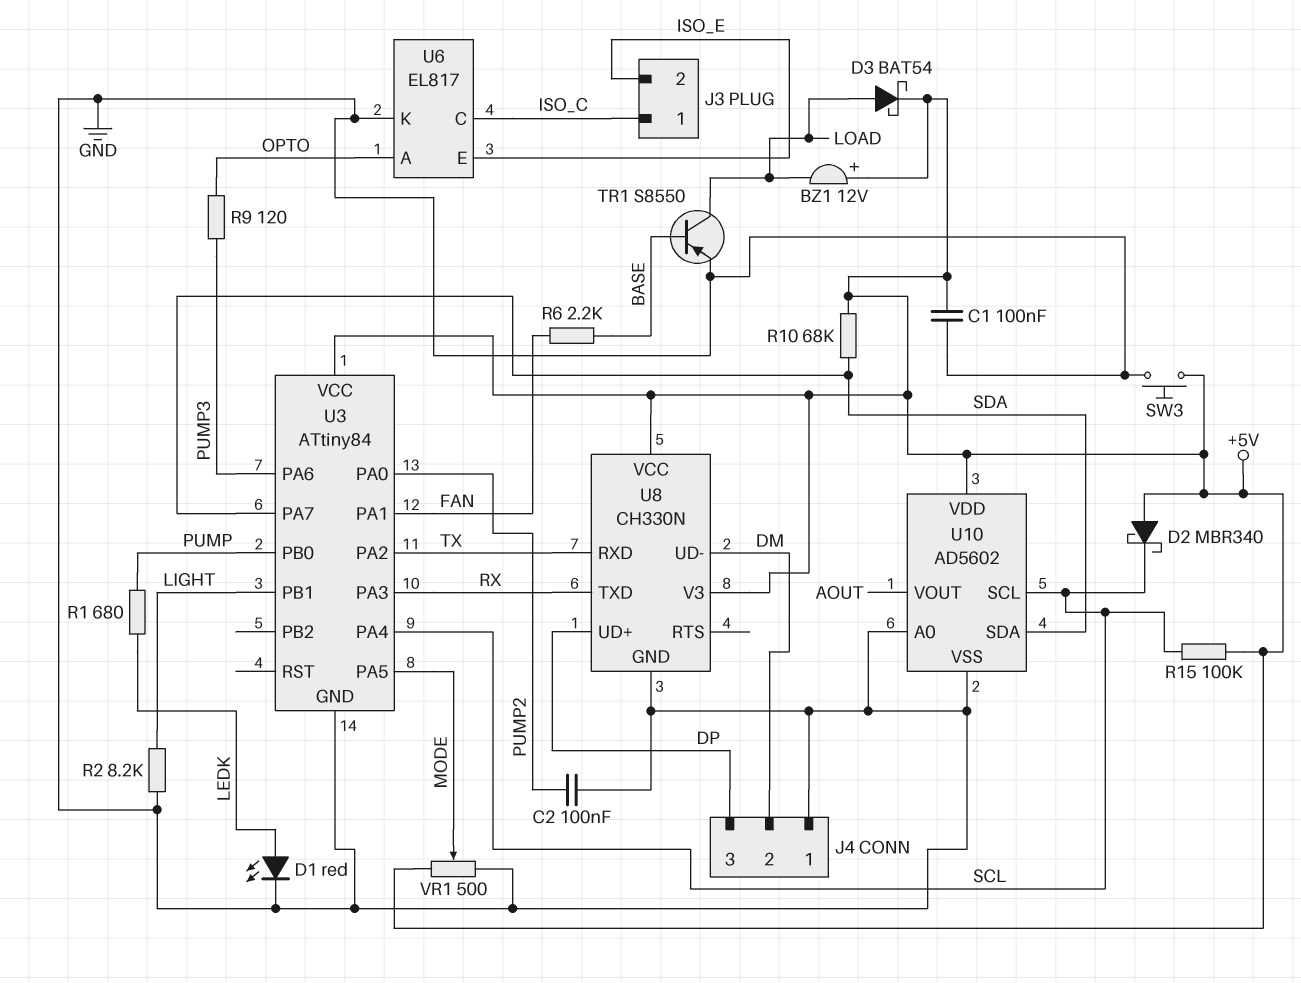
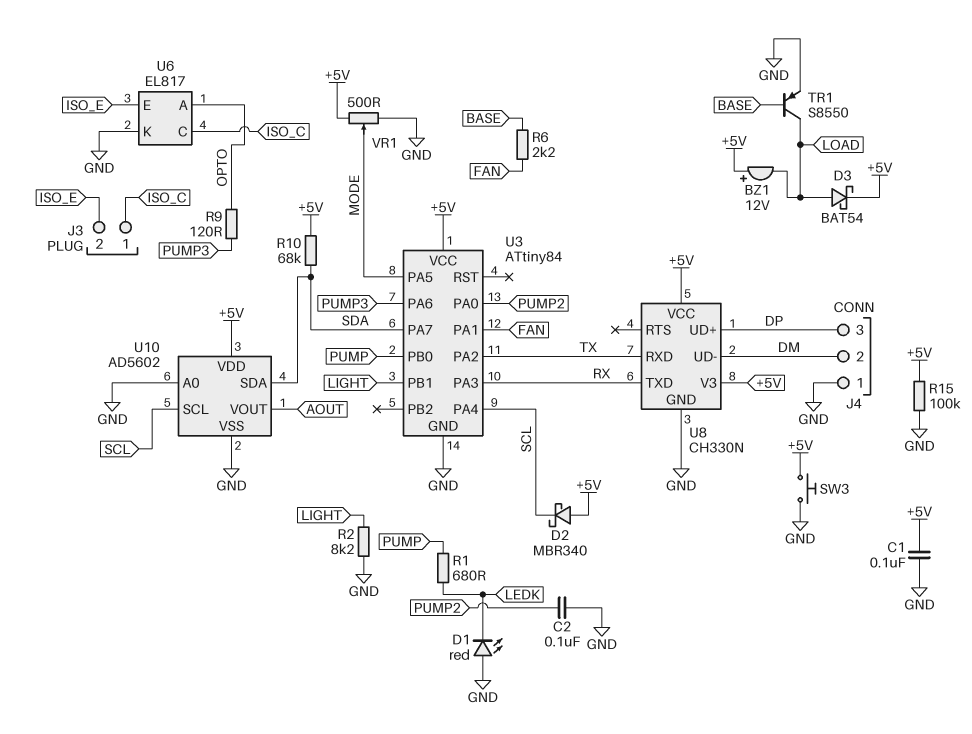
D1: LED red (A LEDK, K GND) -> LED red (A GND, K LEDK)
R15: 100k (+5V, SCL) -> 100k (+5V, GND)

